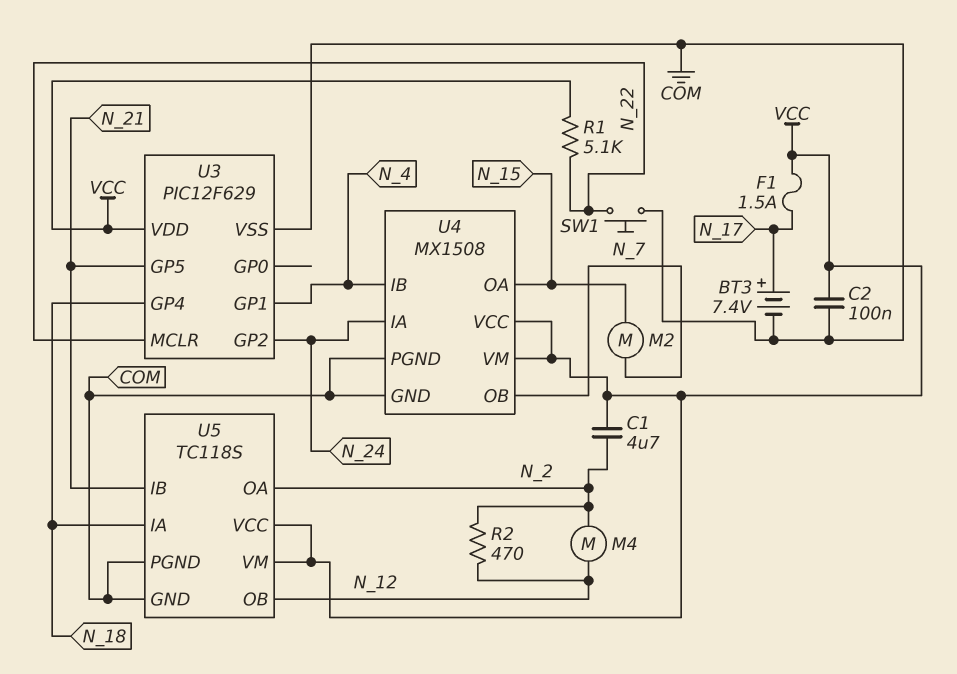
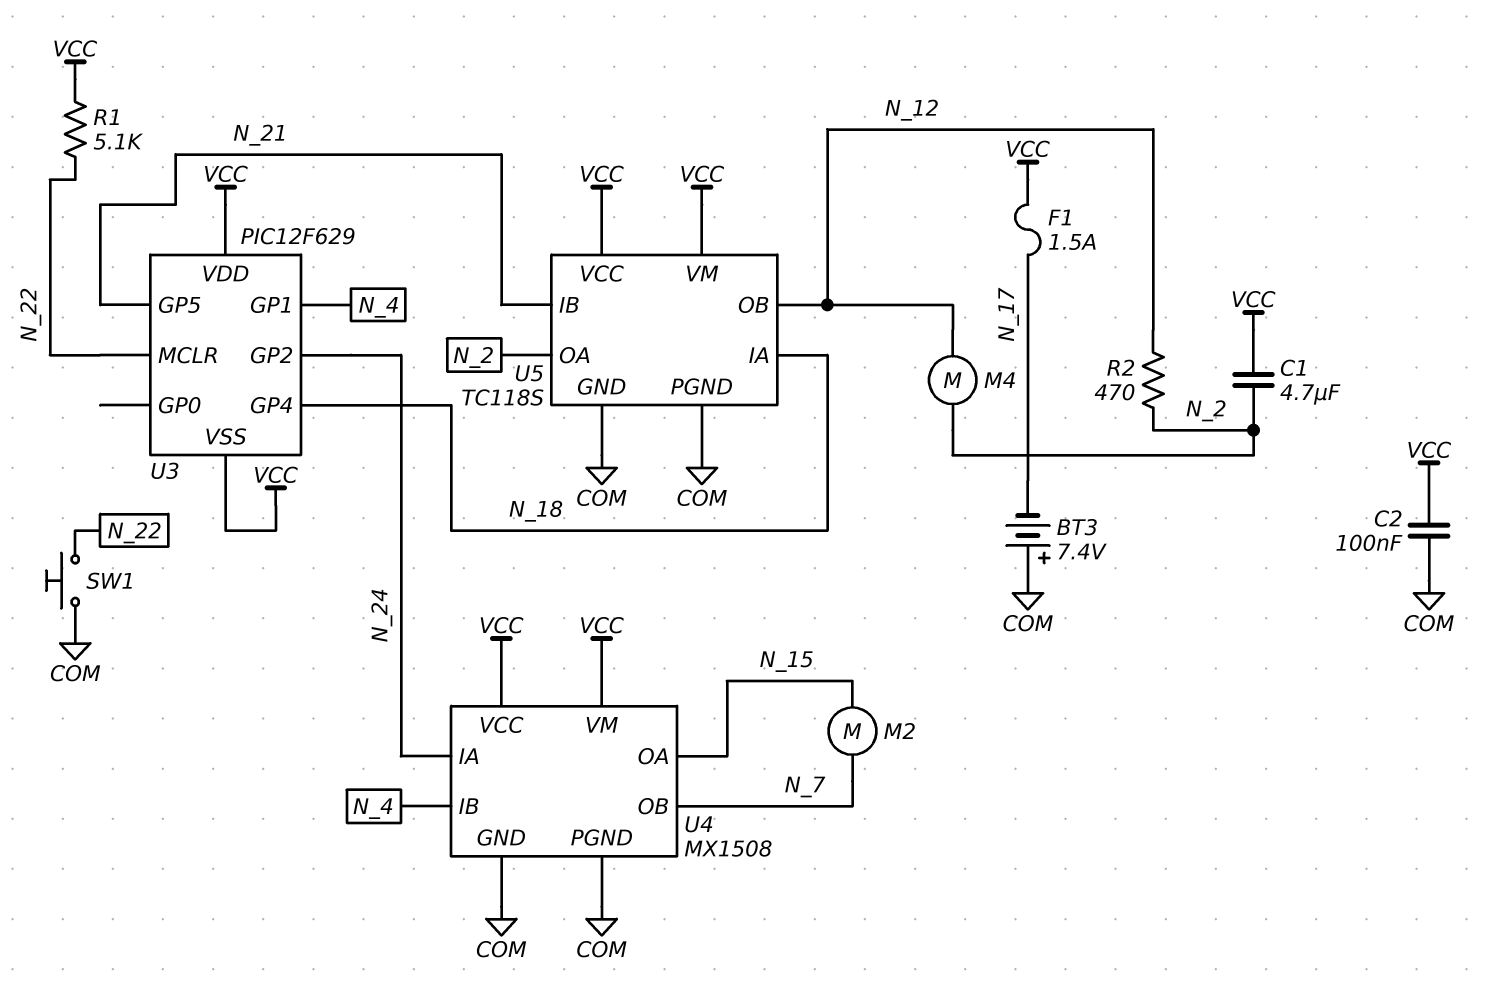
BT3: 7.4V (plus N_17, minus COM) -> 7.4V (plus COM, minus N_17)
U3 pin VSS: COM -> VCC

